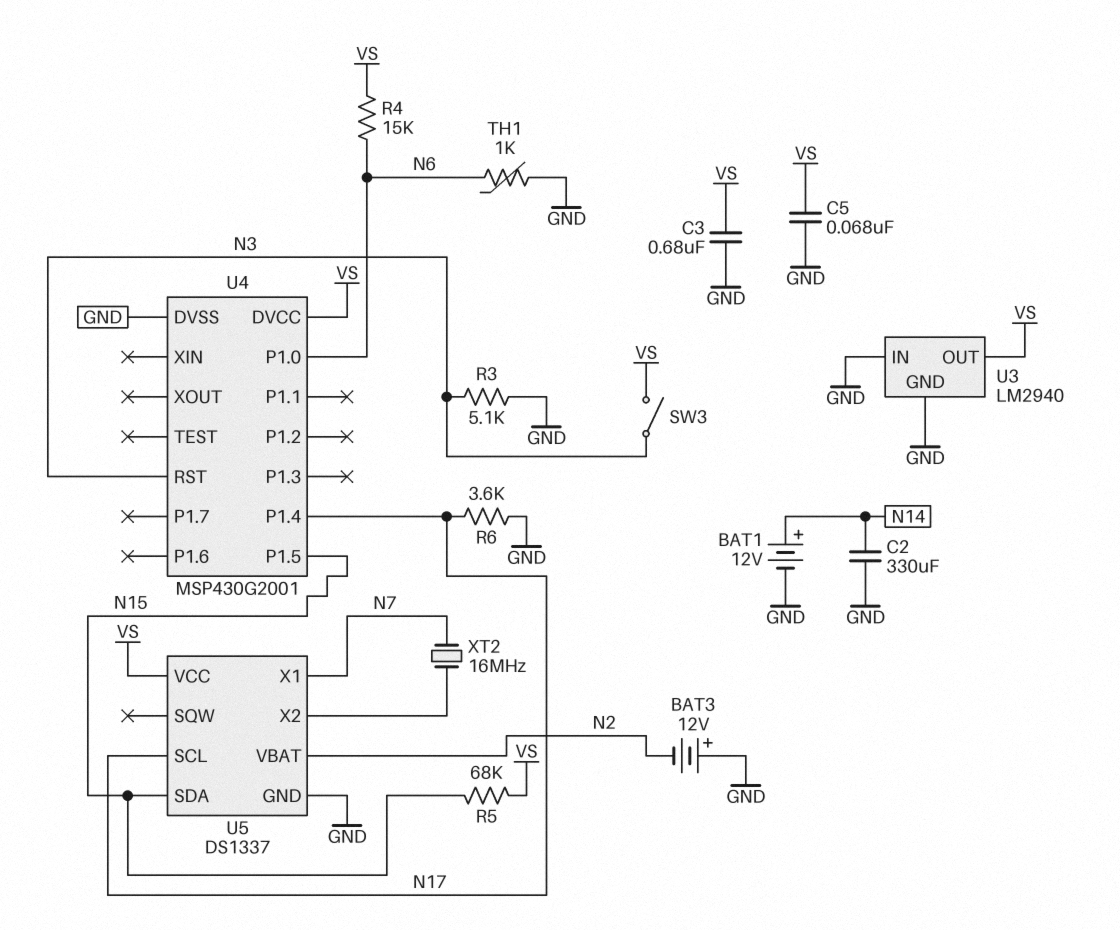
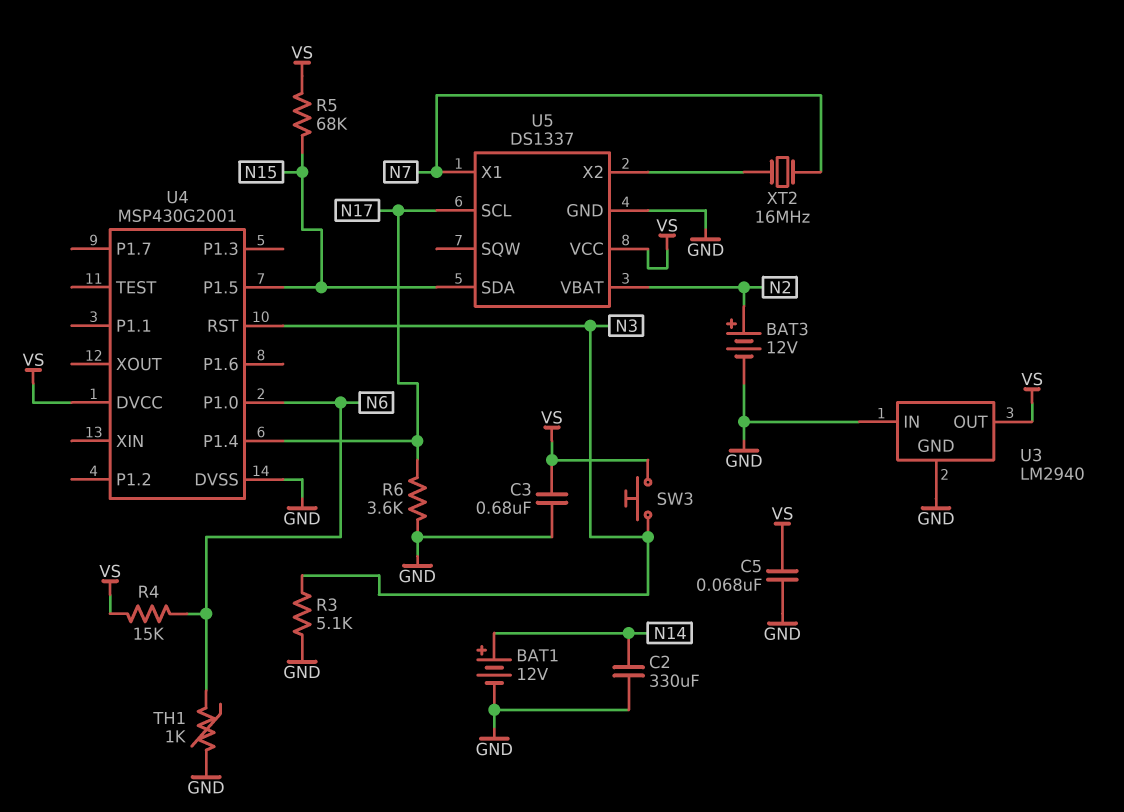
BAT3: 12V (plus GND, minus N2) -> 12V (plus N2, minus GND)
SW3: switch (N3, VS) -> button (N3, VS)

